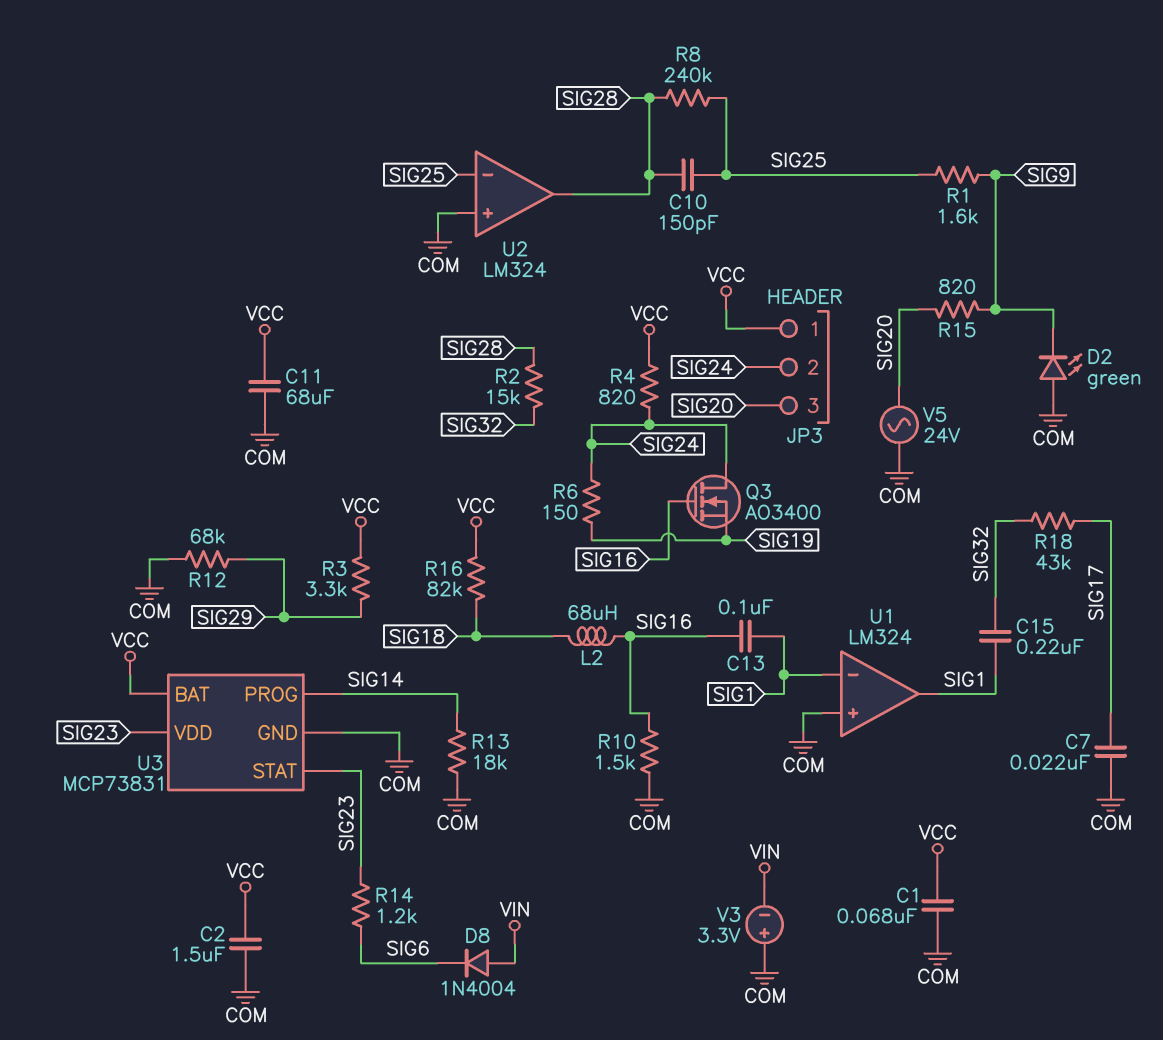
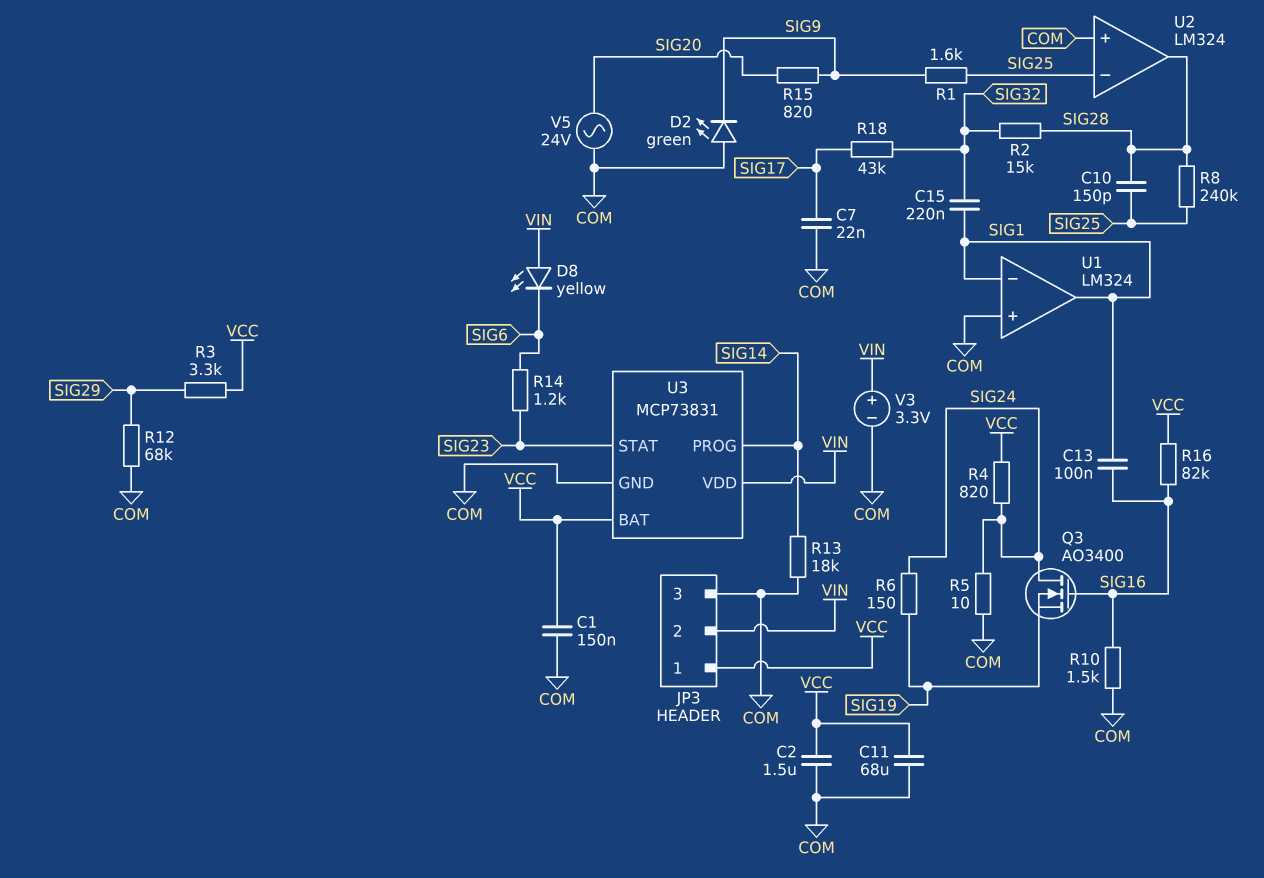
C1: 68nF (COM, VCC) -> 150nF (COM, VCC)
D8: diode 1N4004 (A VIN, K SIG6) -> LED yellow (A VIN, K SIG6)
JP3 pin 2: SIG24 -> VIN
JP3 pin 3: SIG20 -> COM
L2: 68uH (SIG16, SIG18) -> none
R5: none -> 10 (COM, SIG24)
R16: 82k (SIG18, VCC) -> 82k (SIG16, VCC)
U3 pin VDD: SIG23 -> VIN
V3: 3.3V (plus COM, minus VIN) -> 3.3V (plus VIN, minus COM)

